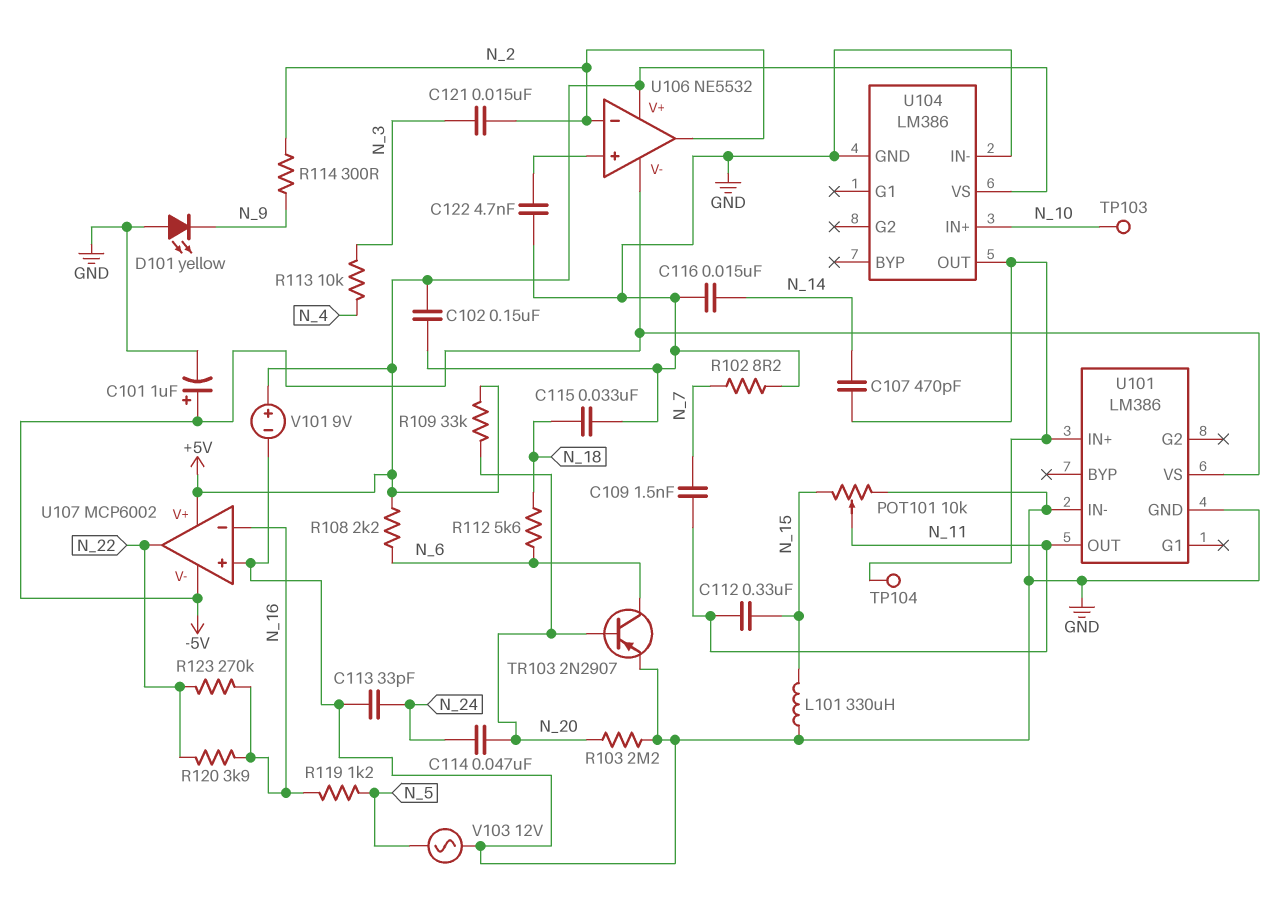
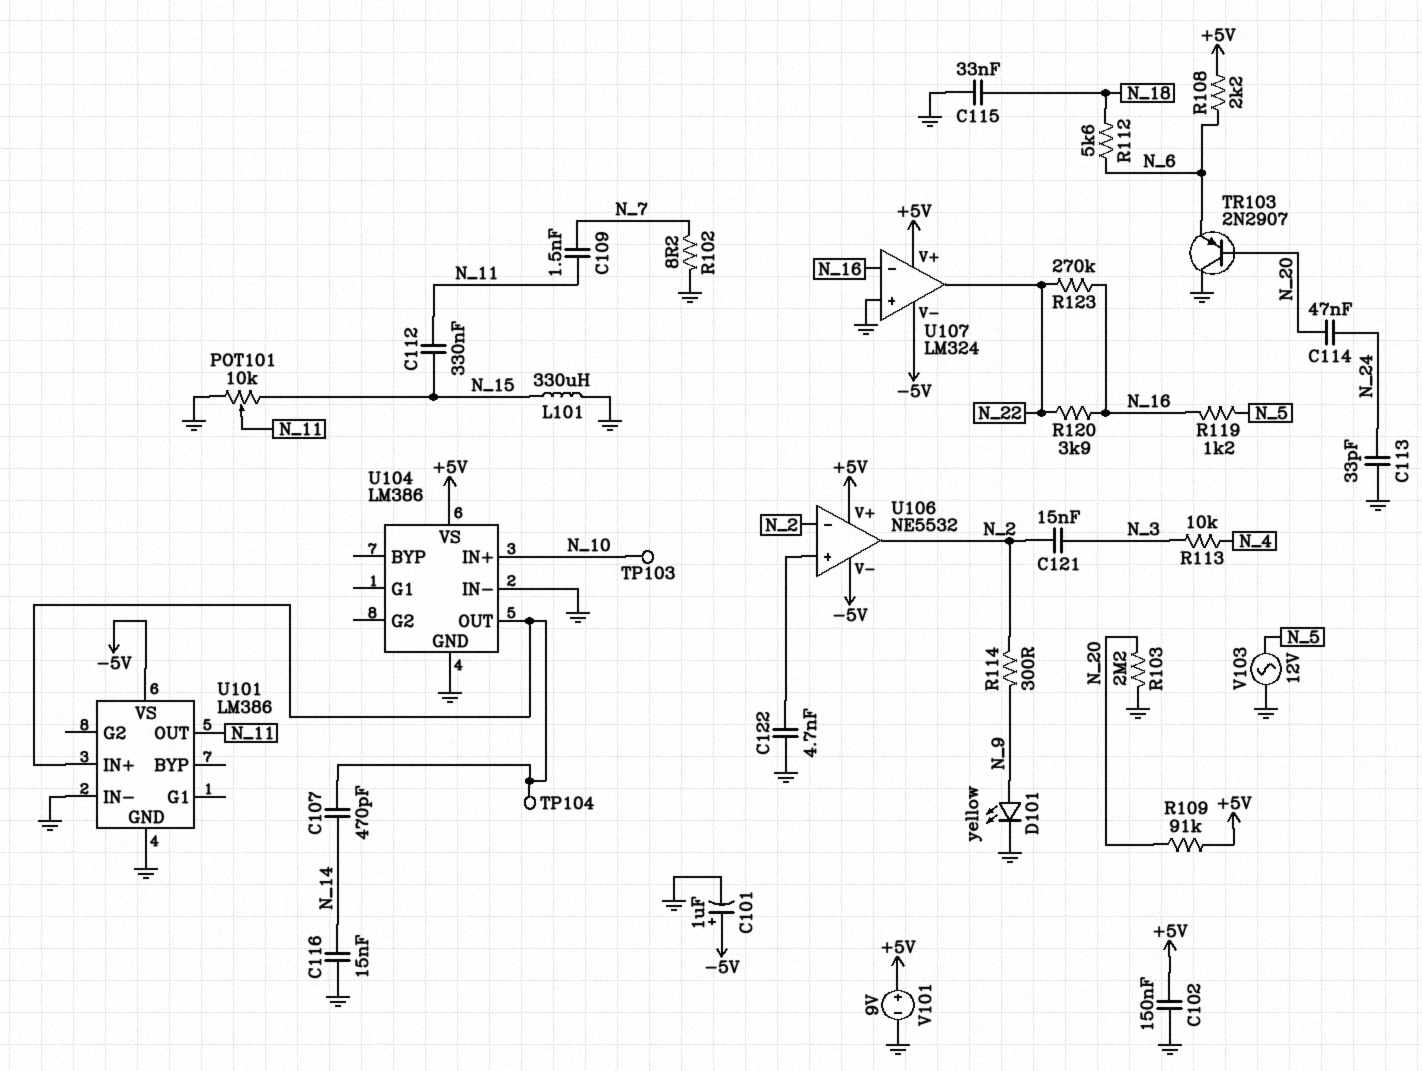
D101: LED yellow (A GND, K N_9) -> LED yellow (A N_9, K GND)
R109: 33k (+5V, N_20) -> 91k (+5V, N_20)
TR103: PNP 2N2907 (B N_20, C N_6, E GND) -> PNP 2N2907 (B N_20, C GND, E N_6)
U107: MCP6002 -> LM324

